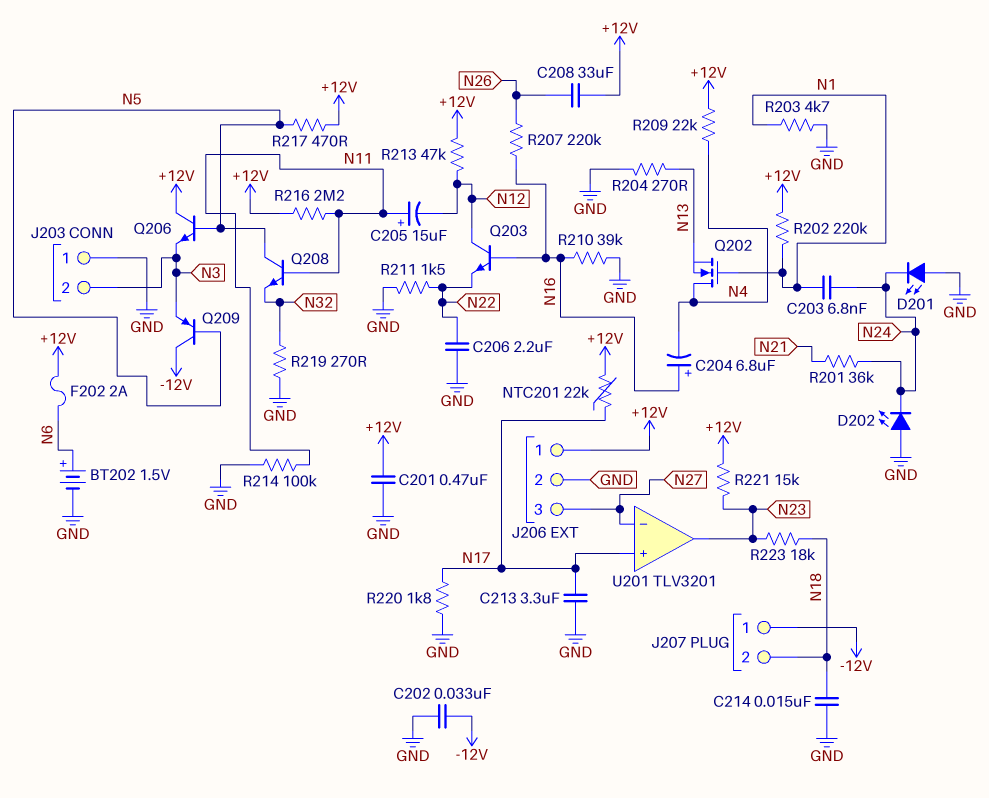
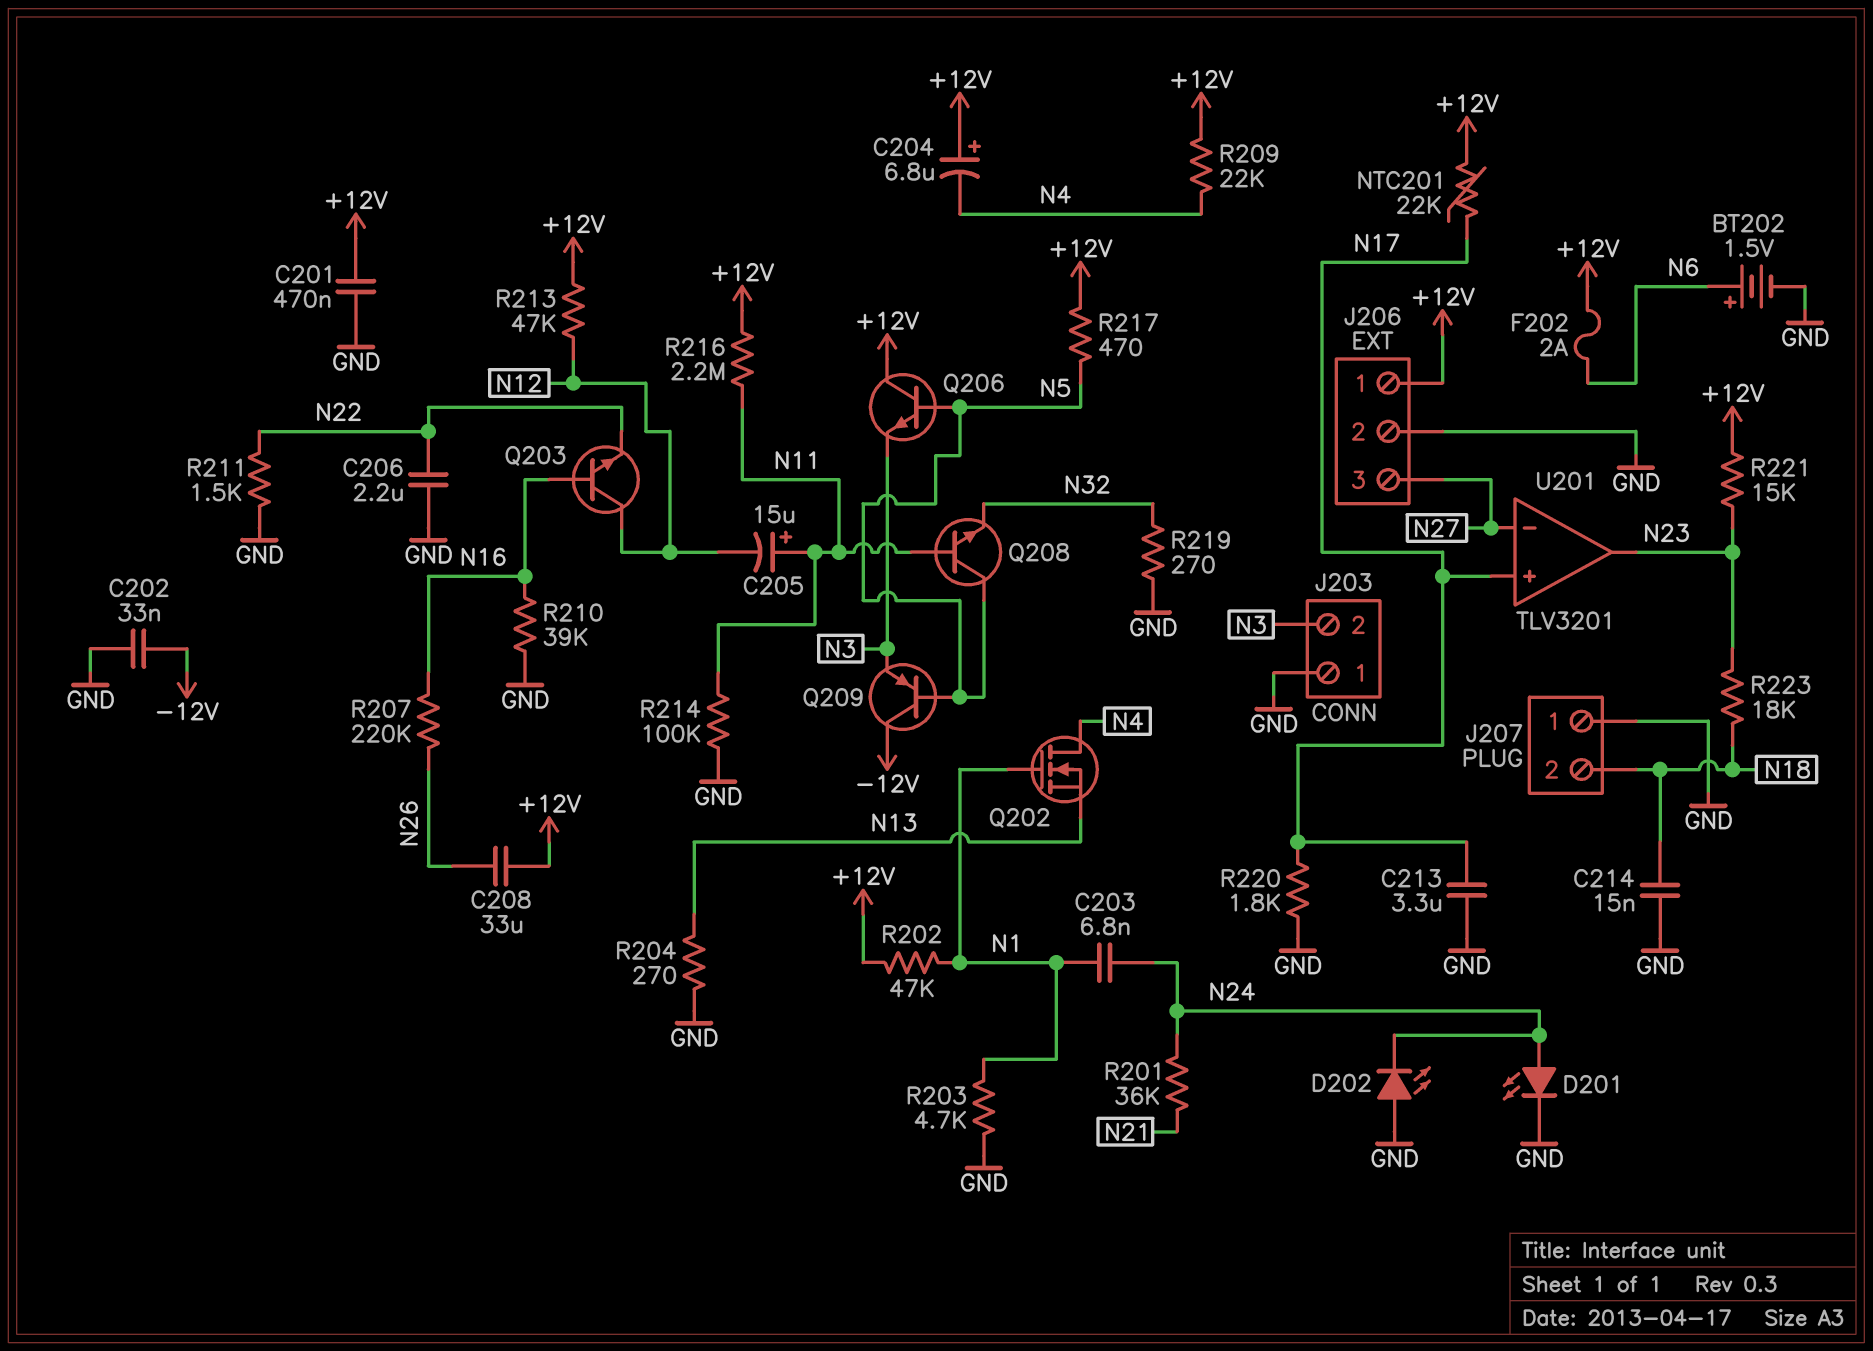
C204: 6.8uF (plus N16, minus N4) -> 6.8uF (plus +12V, minus N4)
D201: LED (A GND, K N24) -> LED (A N24, K GND)
J207 pin 1: -12V -> GND
R202: 220k (+12V, N1) -> 47k (+12V, N1)

